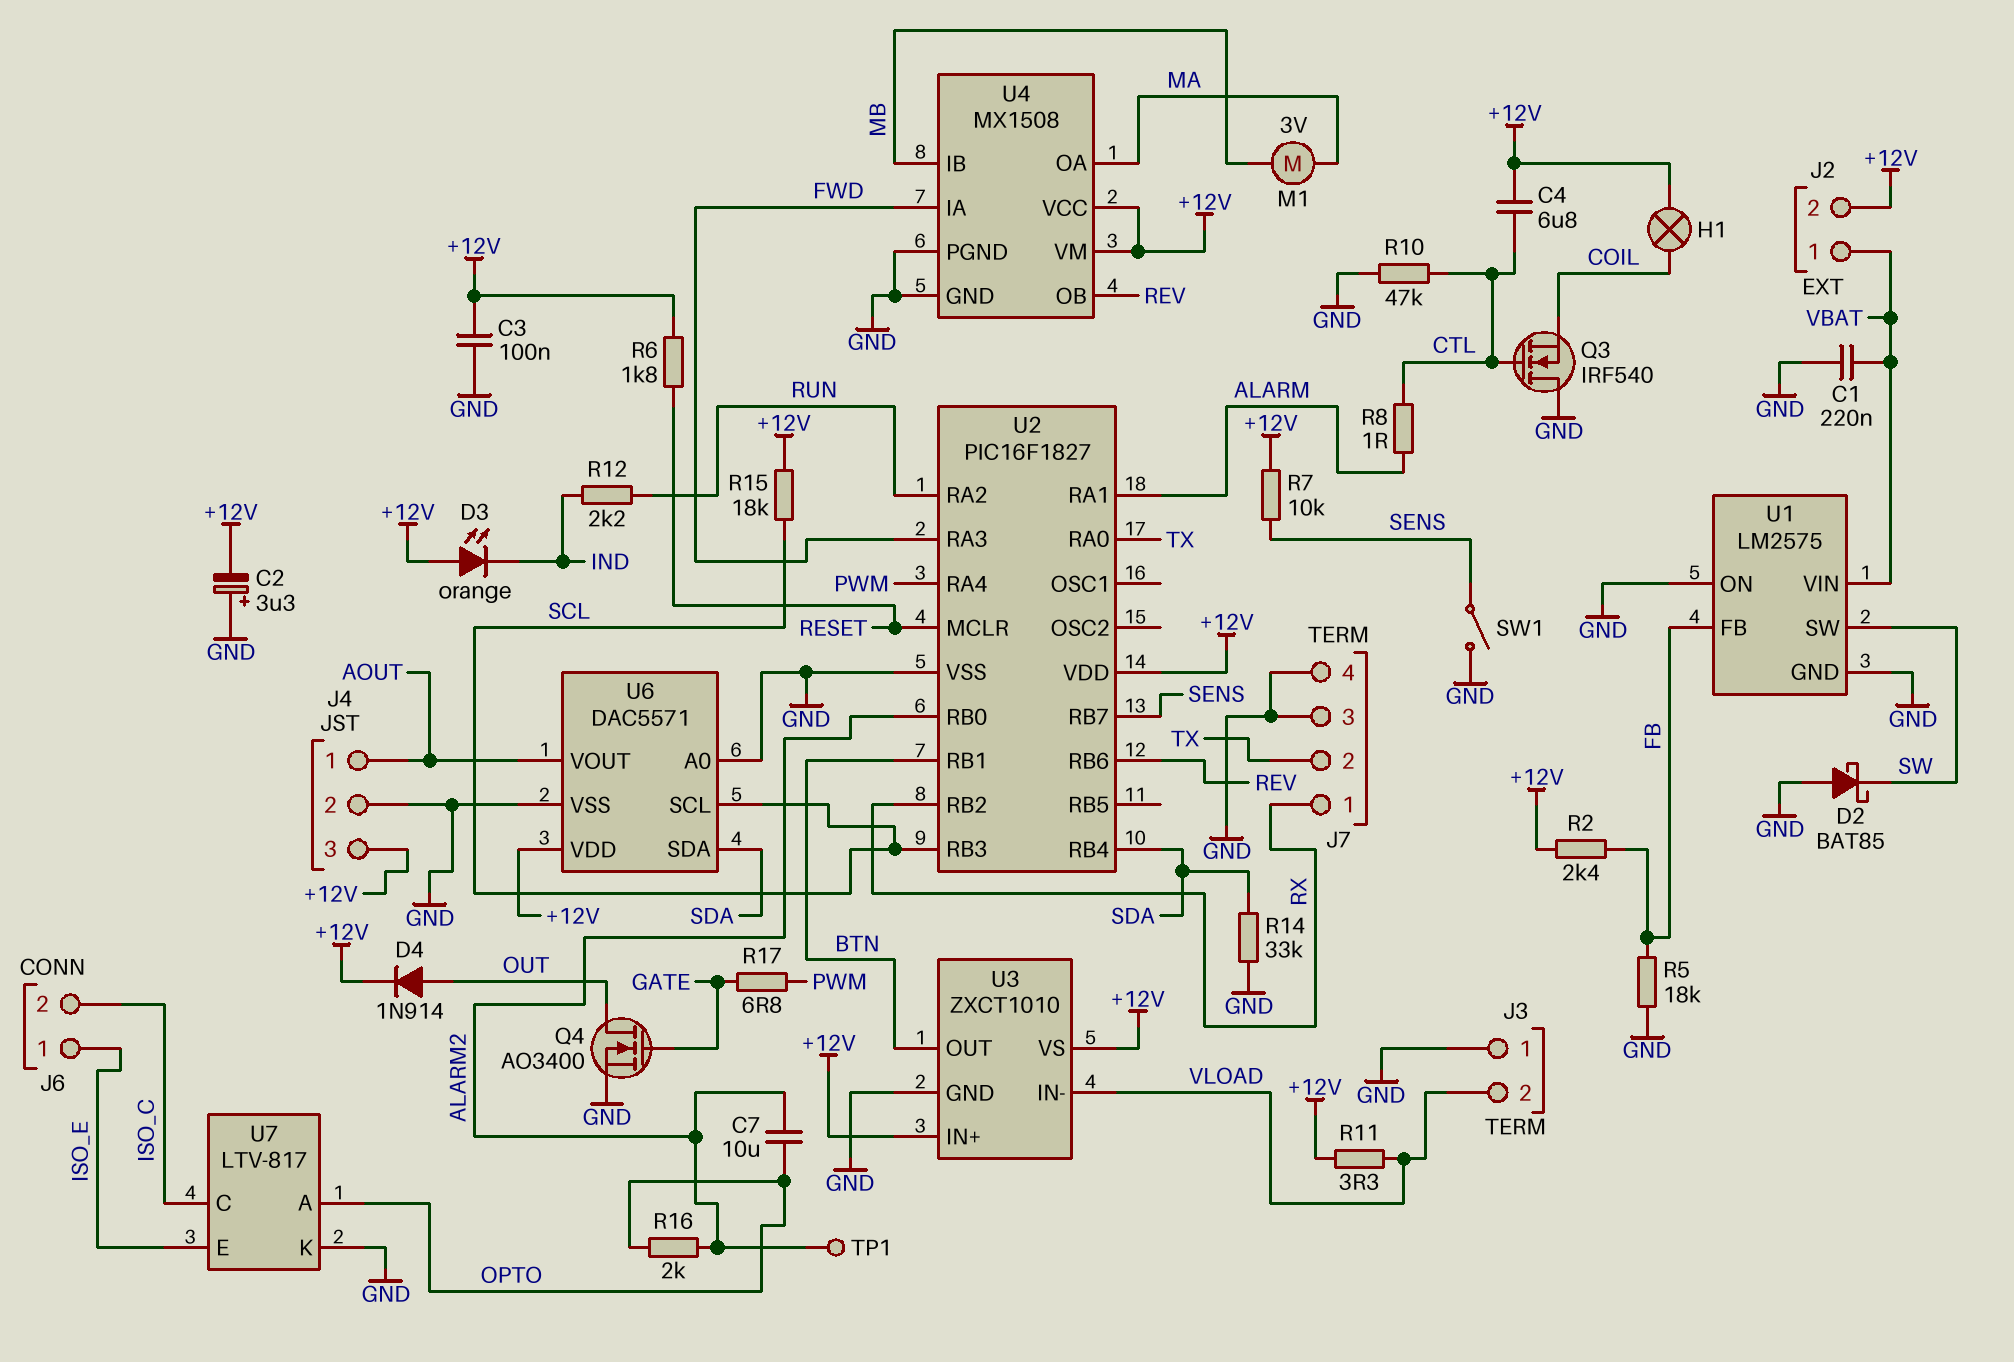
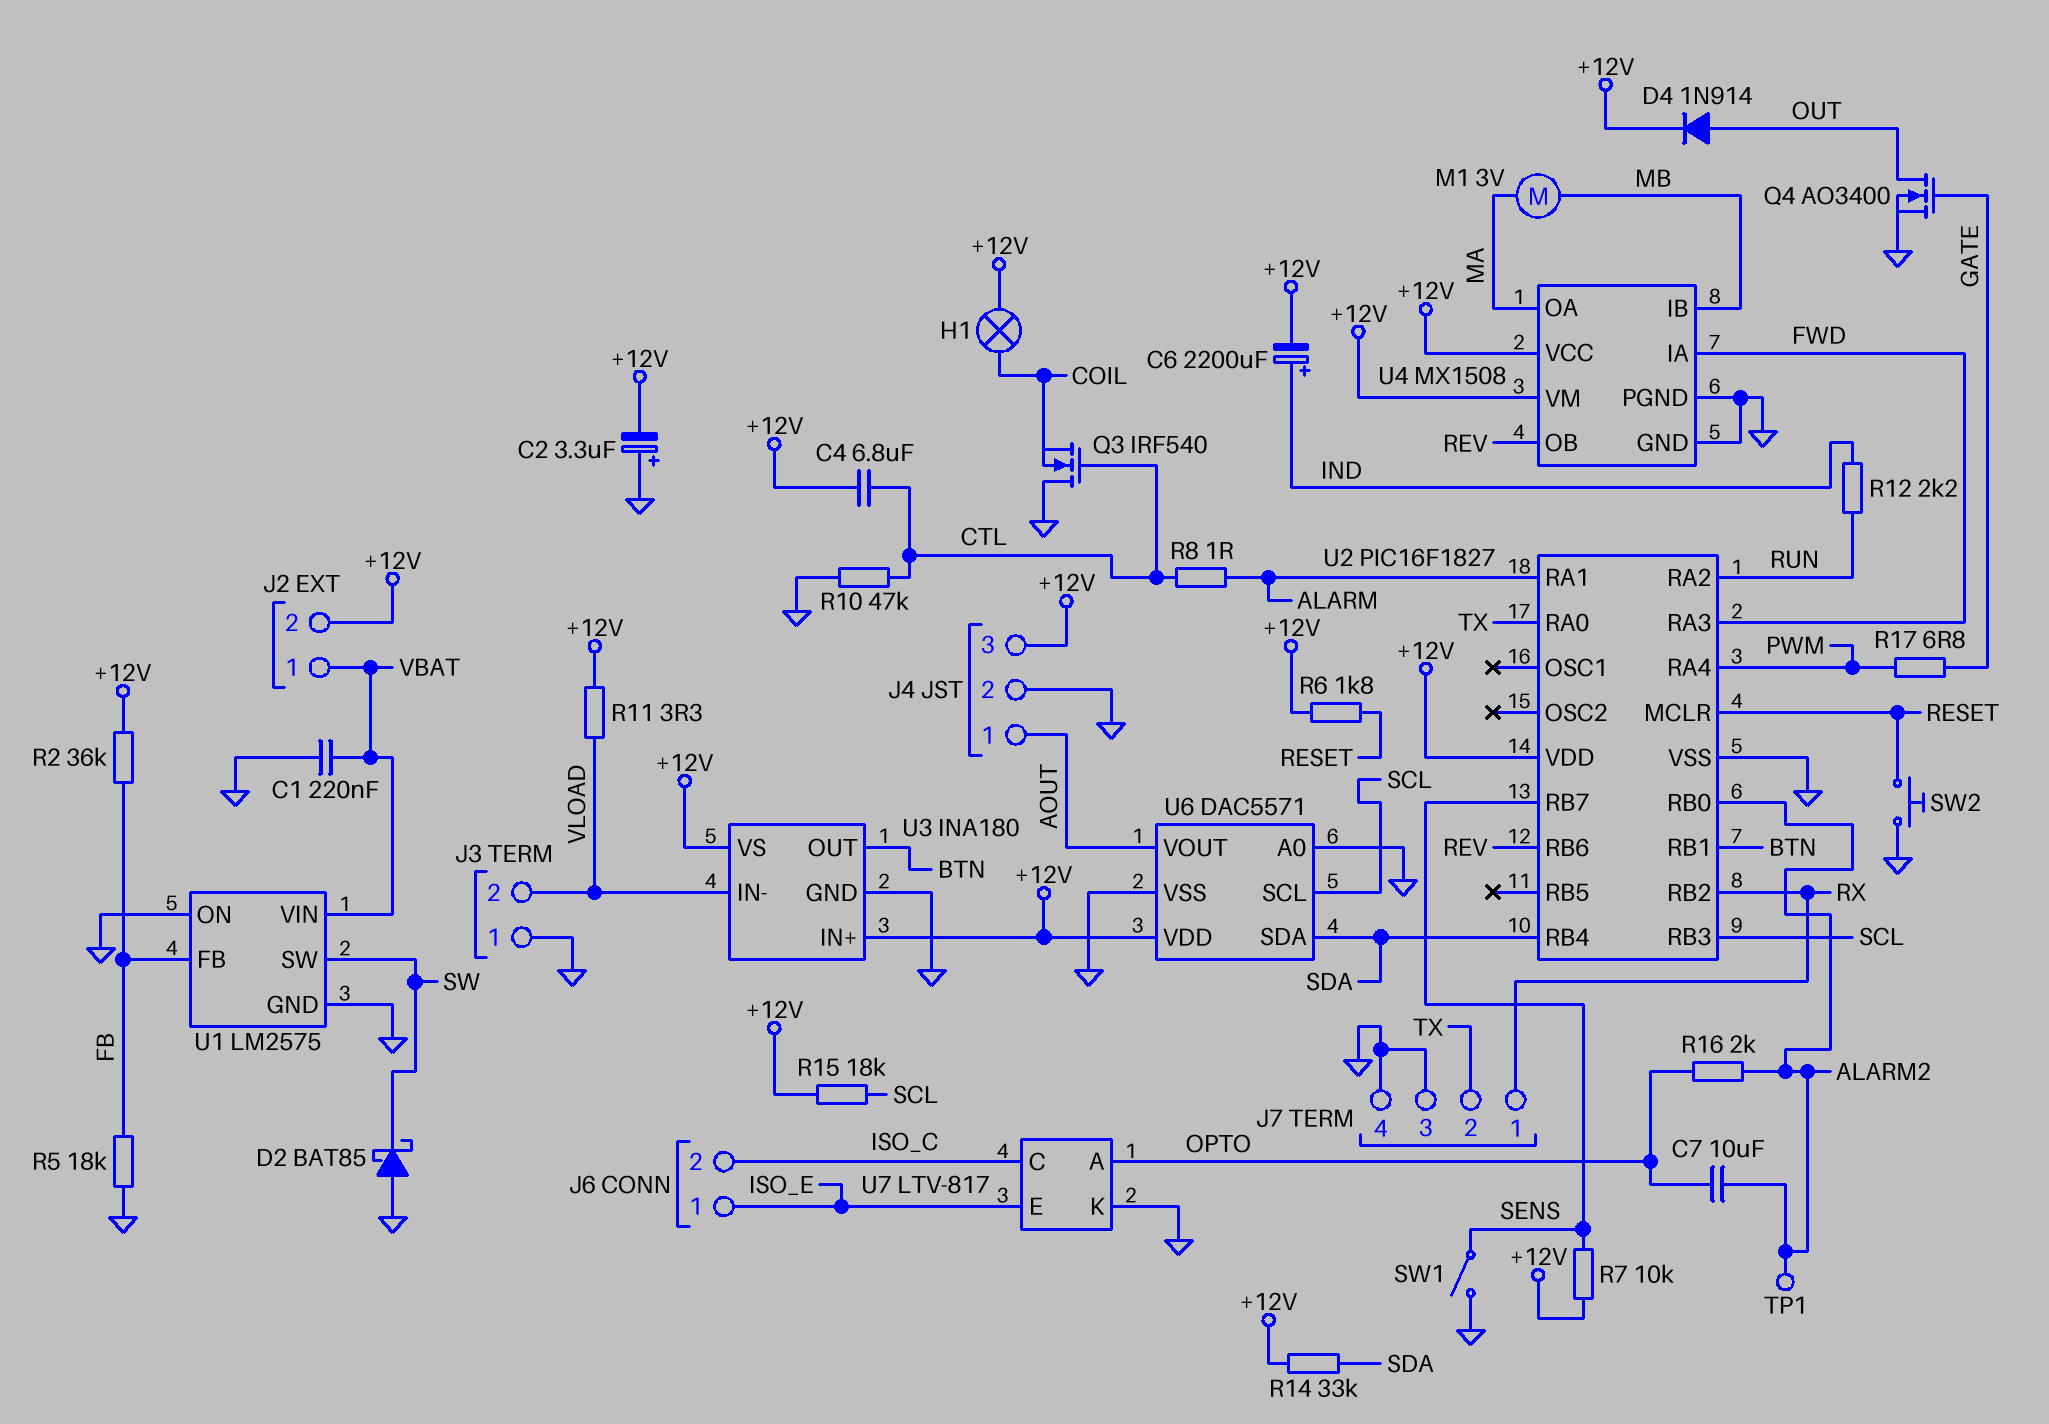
C3: 100nF (+12V, GND) -> none
C6: none -> 2200uF (plus IND, minus +12V)
D3: LED orange (A +12V, K IND) -> none
R2: 2.4k (+12V, FB) -> 36k (+12V, FB)
R14: 33k (GND, SDA) -> 33k (+12V, SDA)
SW2: none -> button (GND, RESET)
U3: ZXCT1010 -> INA180

